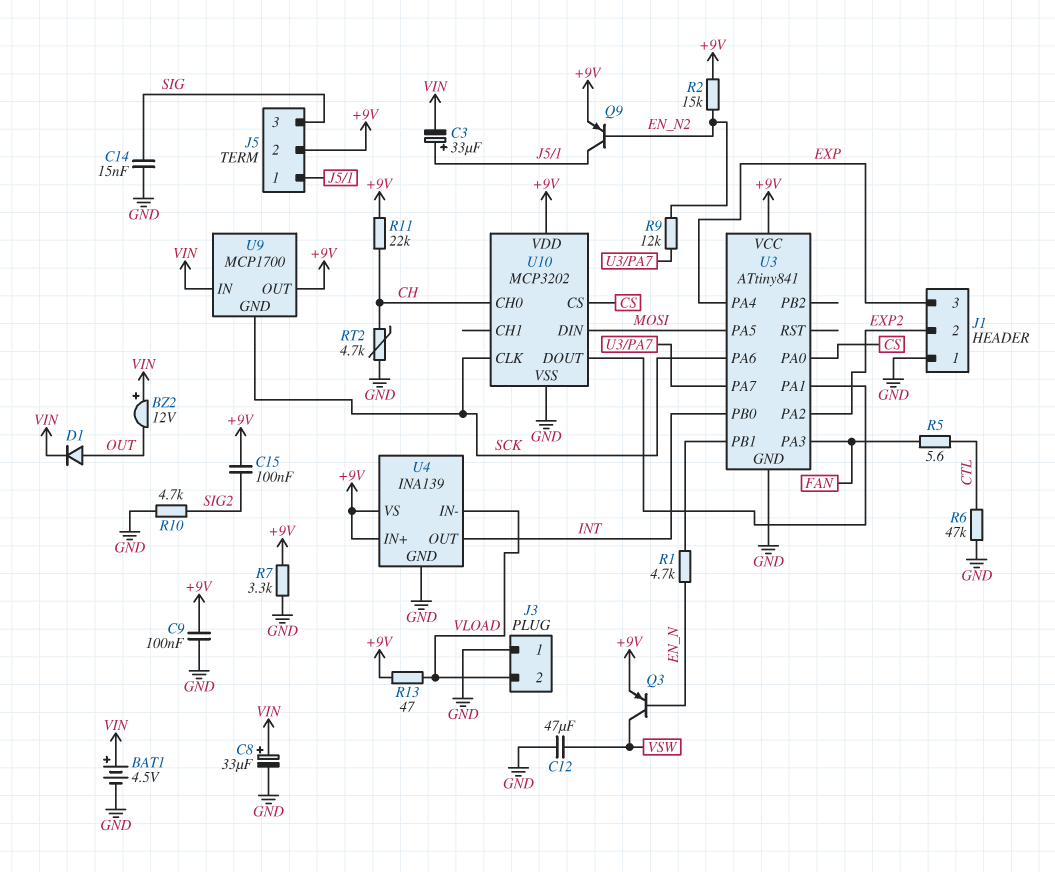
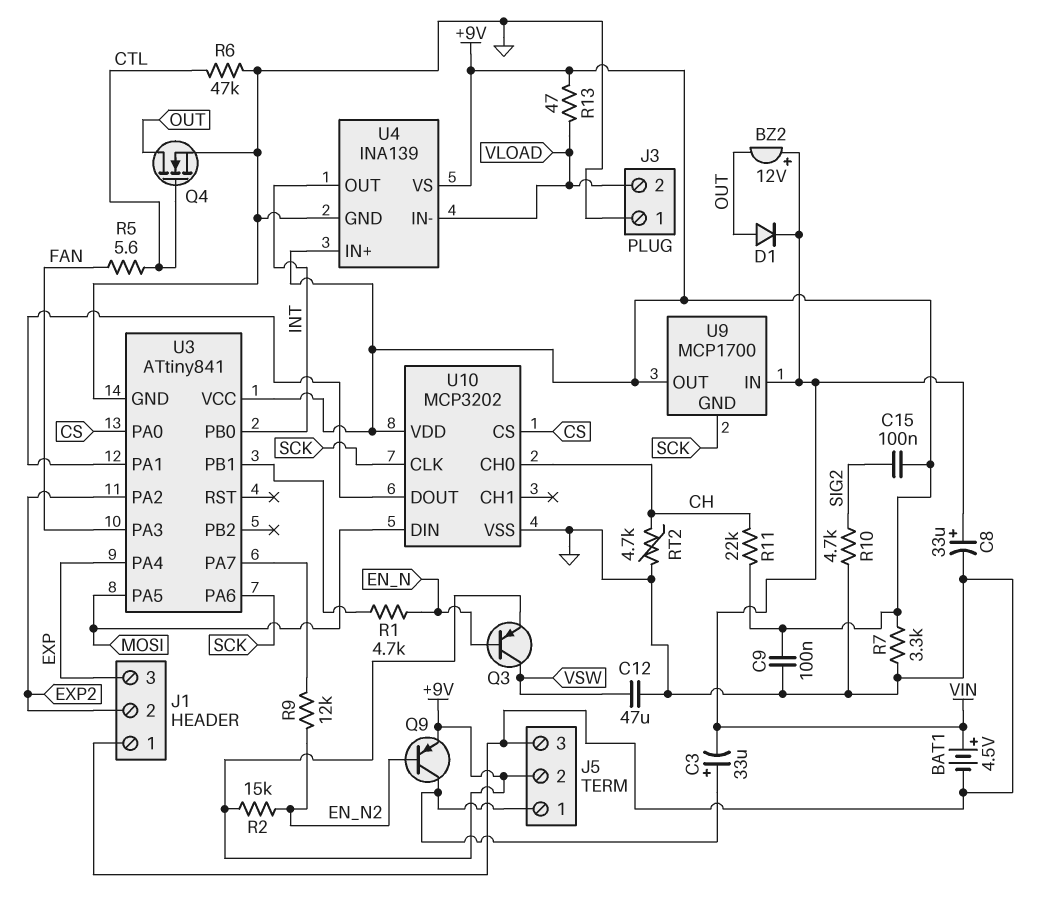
C14: 15nF (GND, SIG) -> none
J5 pin 3: SIG -> GND
Q4: none -> NMOS (G CTL, D OUT, S GND)

